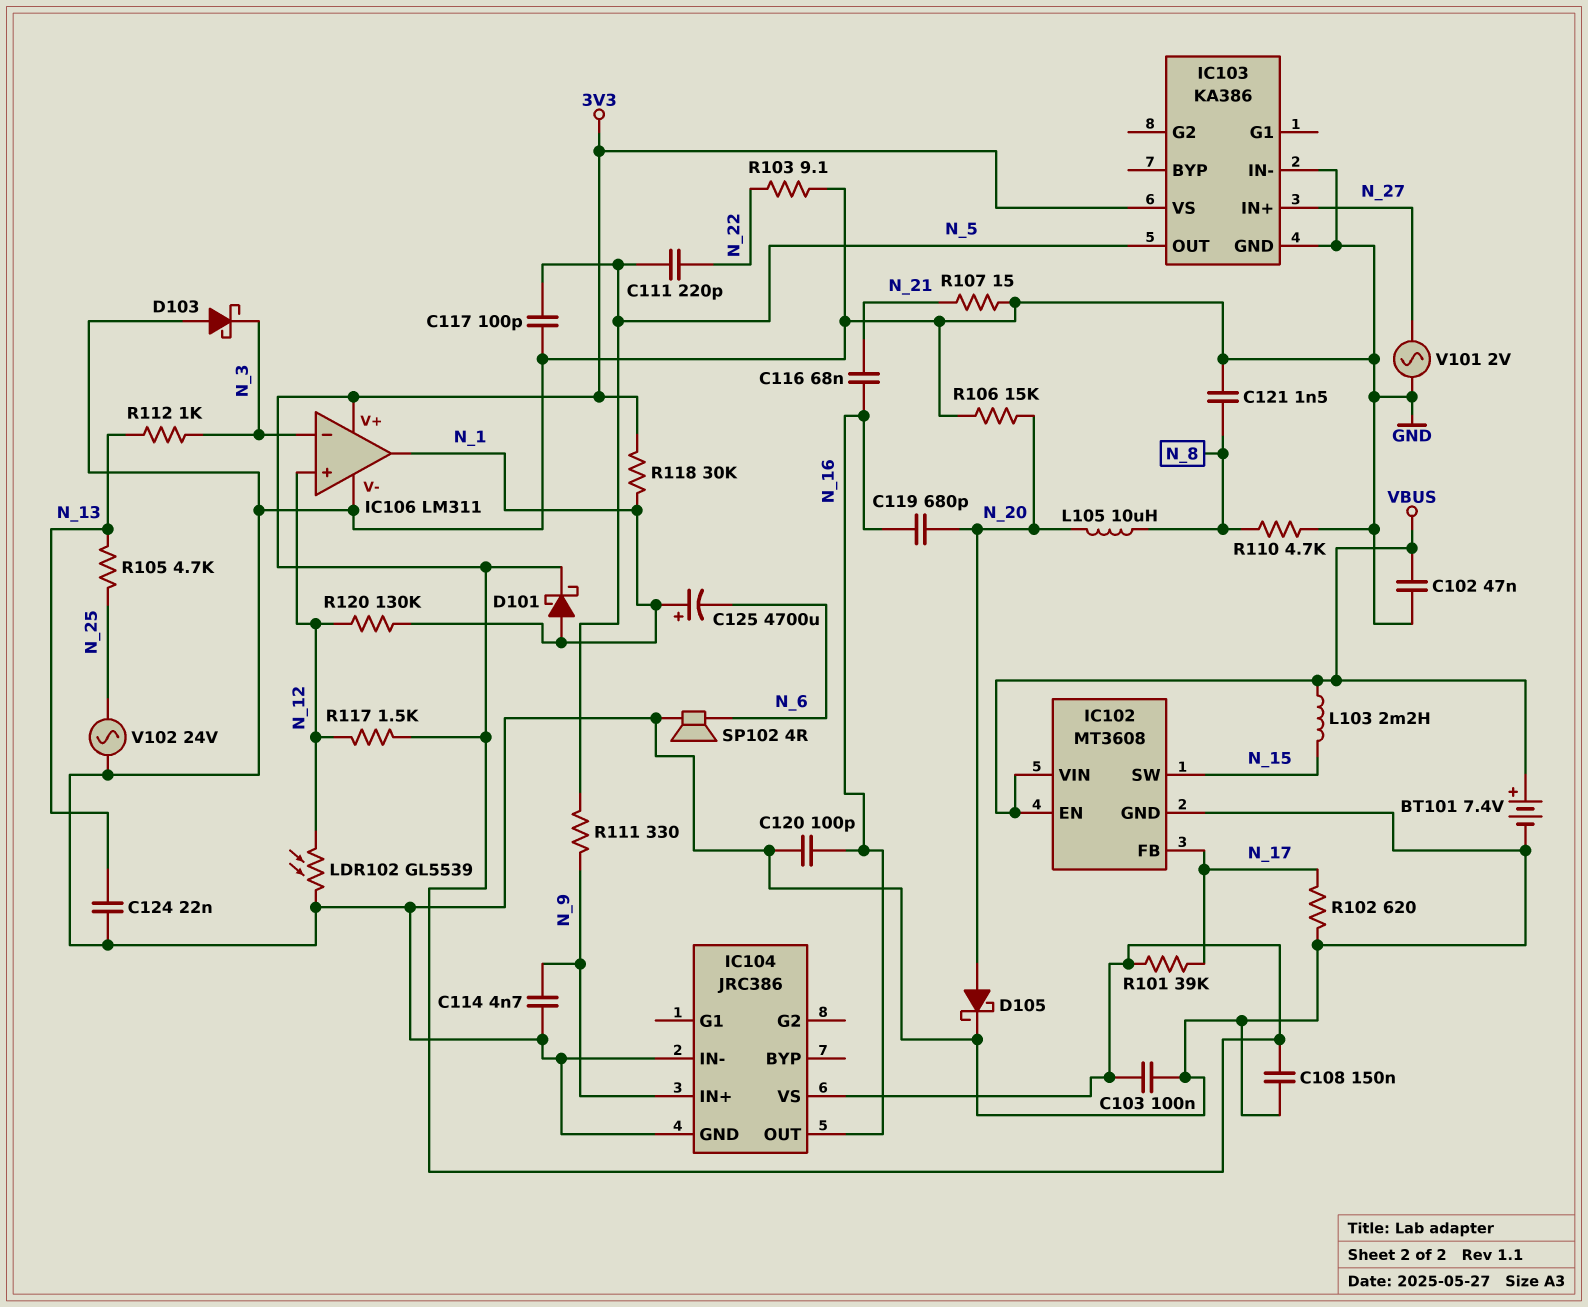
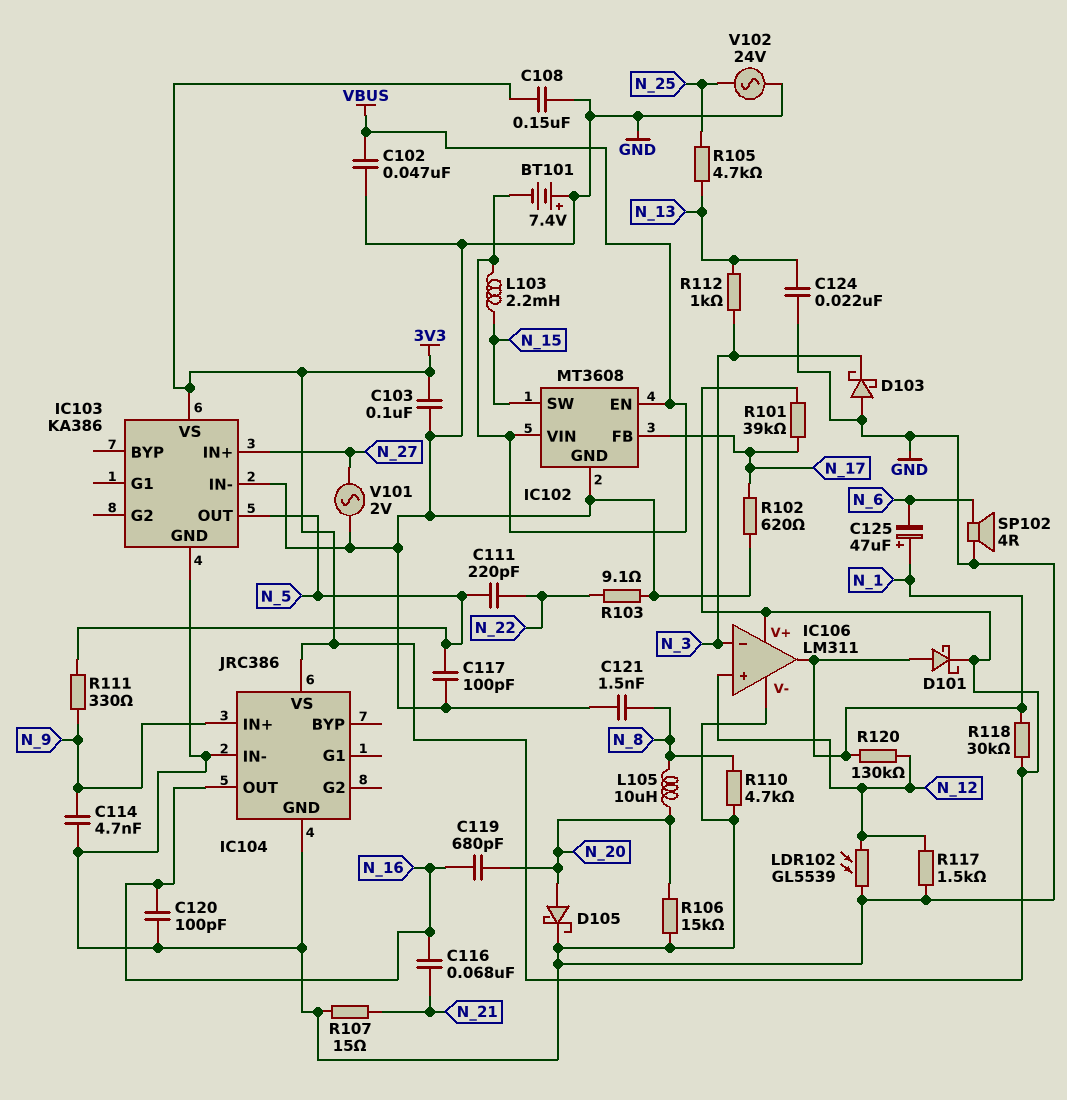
BT101: 7.4V (plus VBUS, minus GND) -> 7.4V (plus GND, minus VBUS)
C125: 4700uF (plus N_1, minus N_6) -> 47uF (plus N_1, minus N_6)
R117: 1.5k (3V3, N_12) -> 1.5k (GND, N_12)

